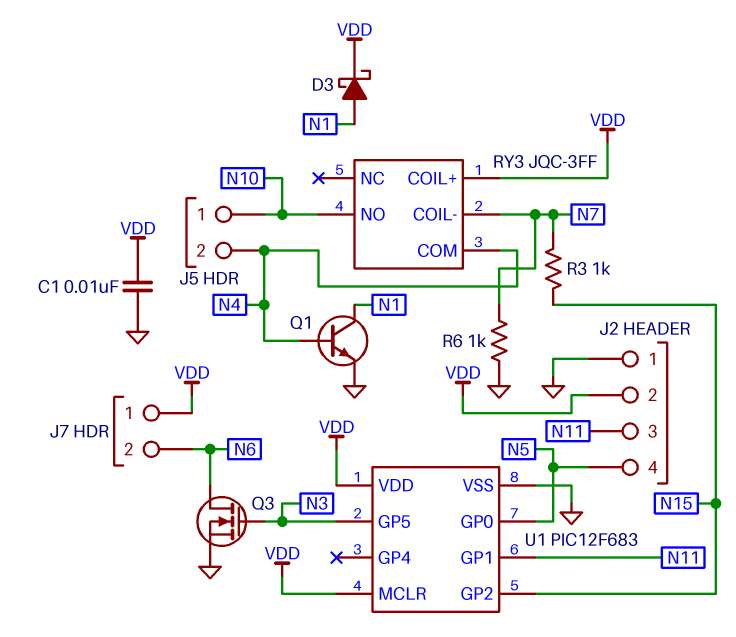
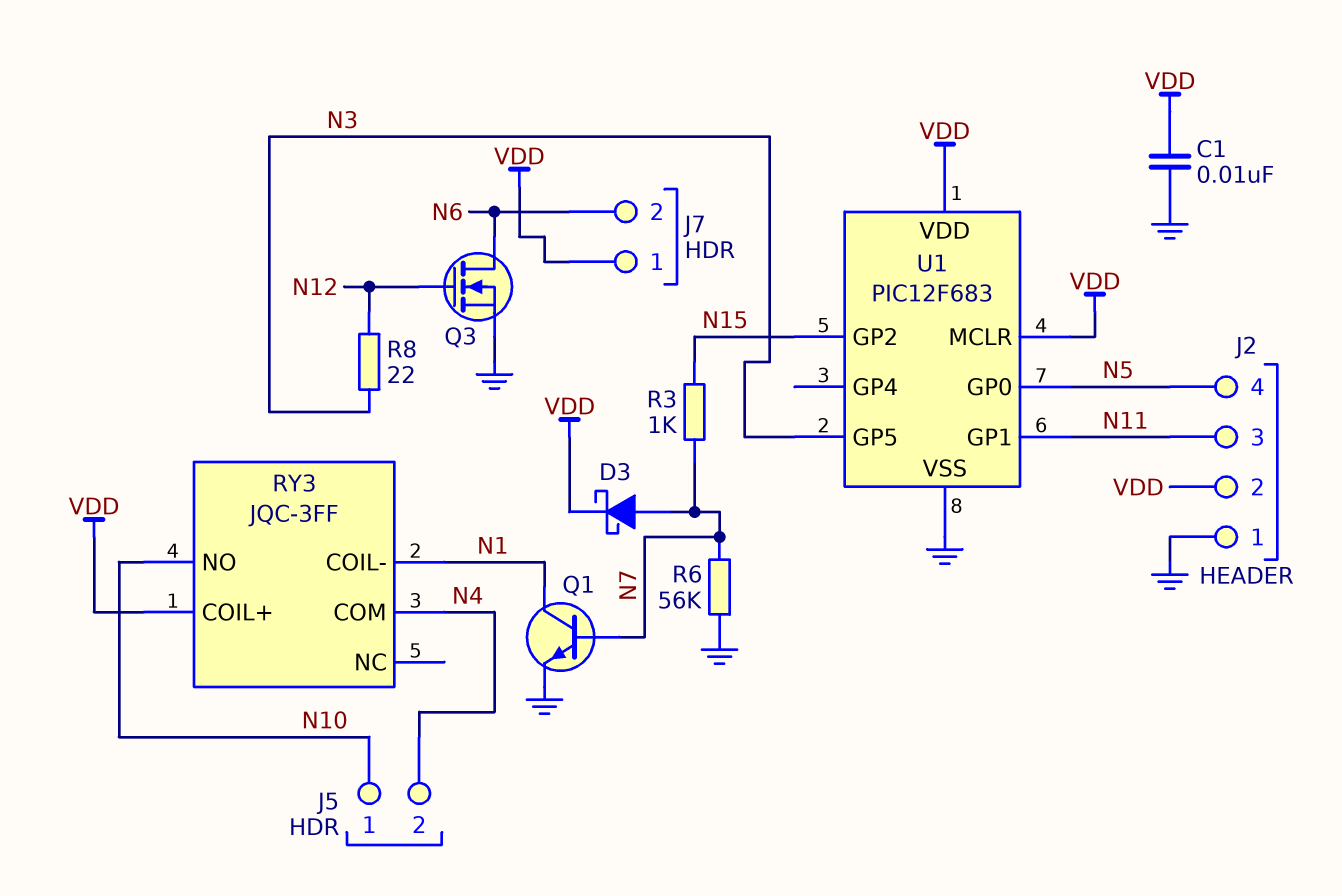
D3: schottky (A N1, K VDD) -> schottky (A N7, K VDD)
Q1: NPN (B N4, C N1, E GND) -> NPN (B N7, C N1, E GND)
Q3: NMOS (G N3, D N6, S GND) -> NMOS (G N12, D N6, S GND)
R6: 1k (GND, N7) -> 56k (GND, N7)
R8: none -> 22 (N3, N12)
RY3 pin COIL-: N7 -> N1

